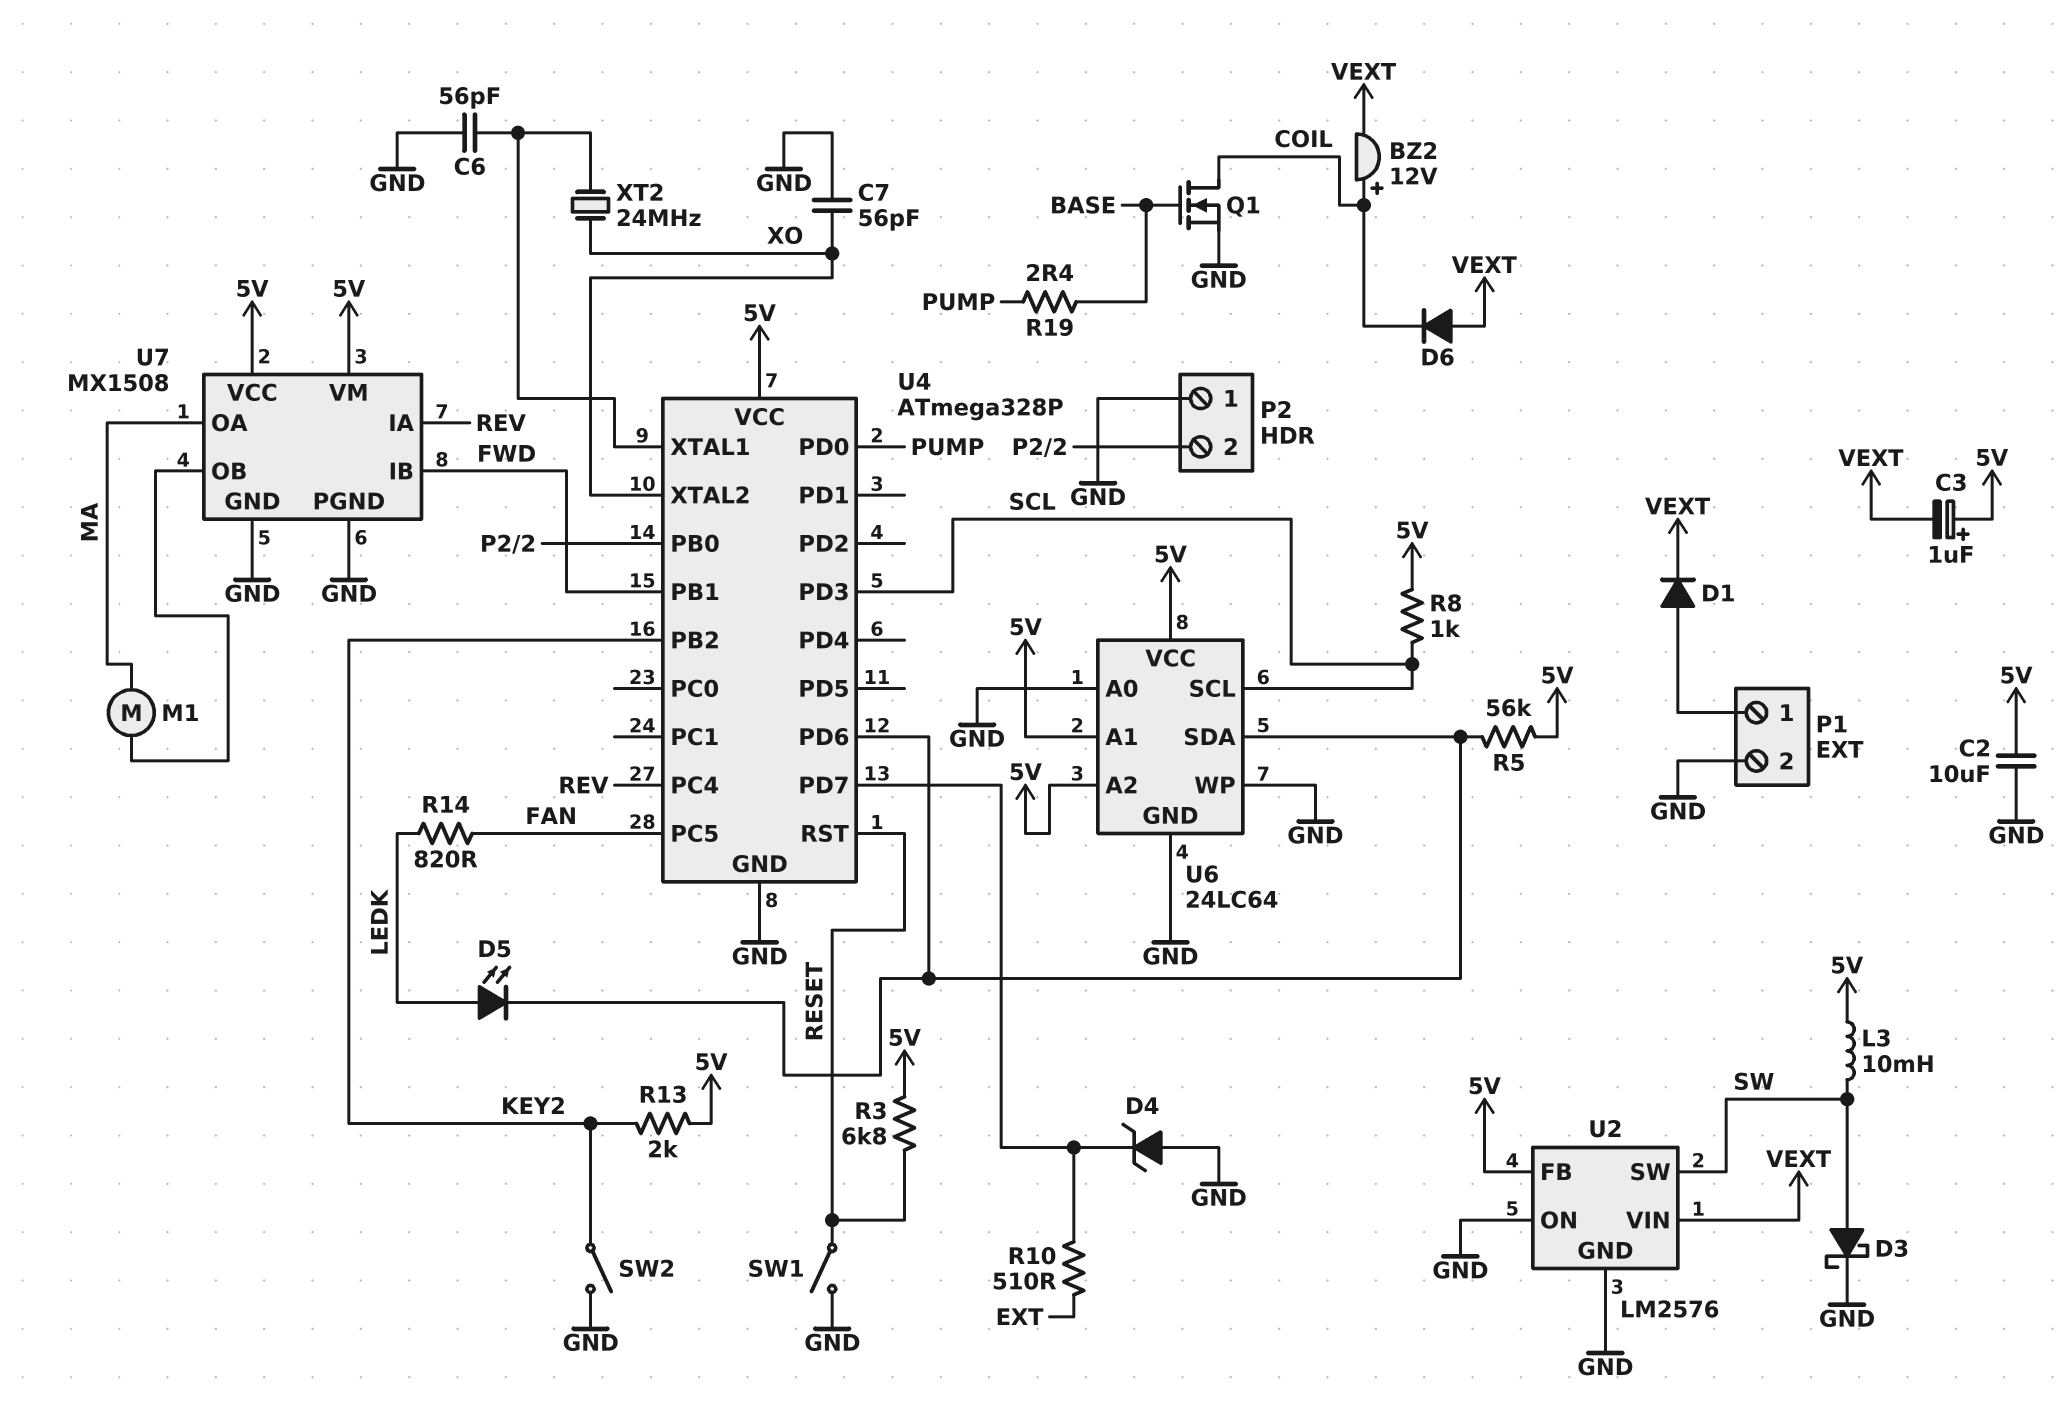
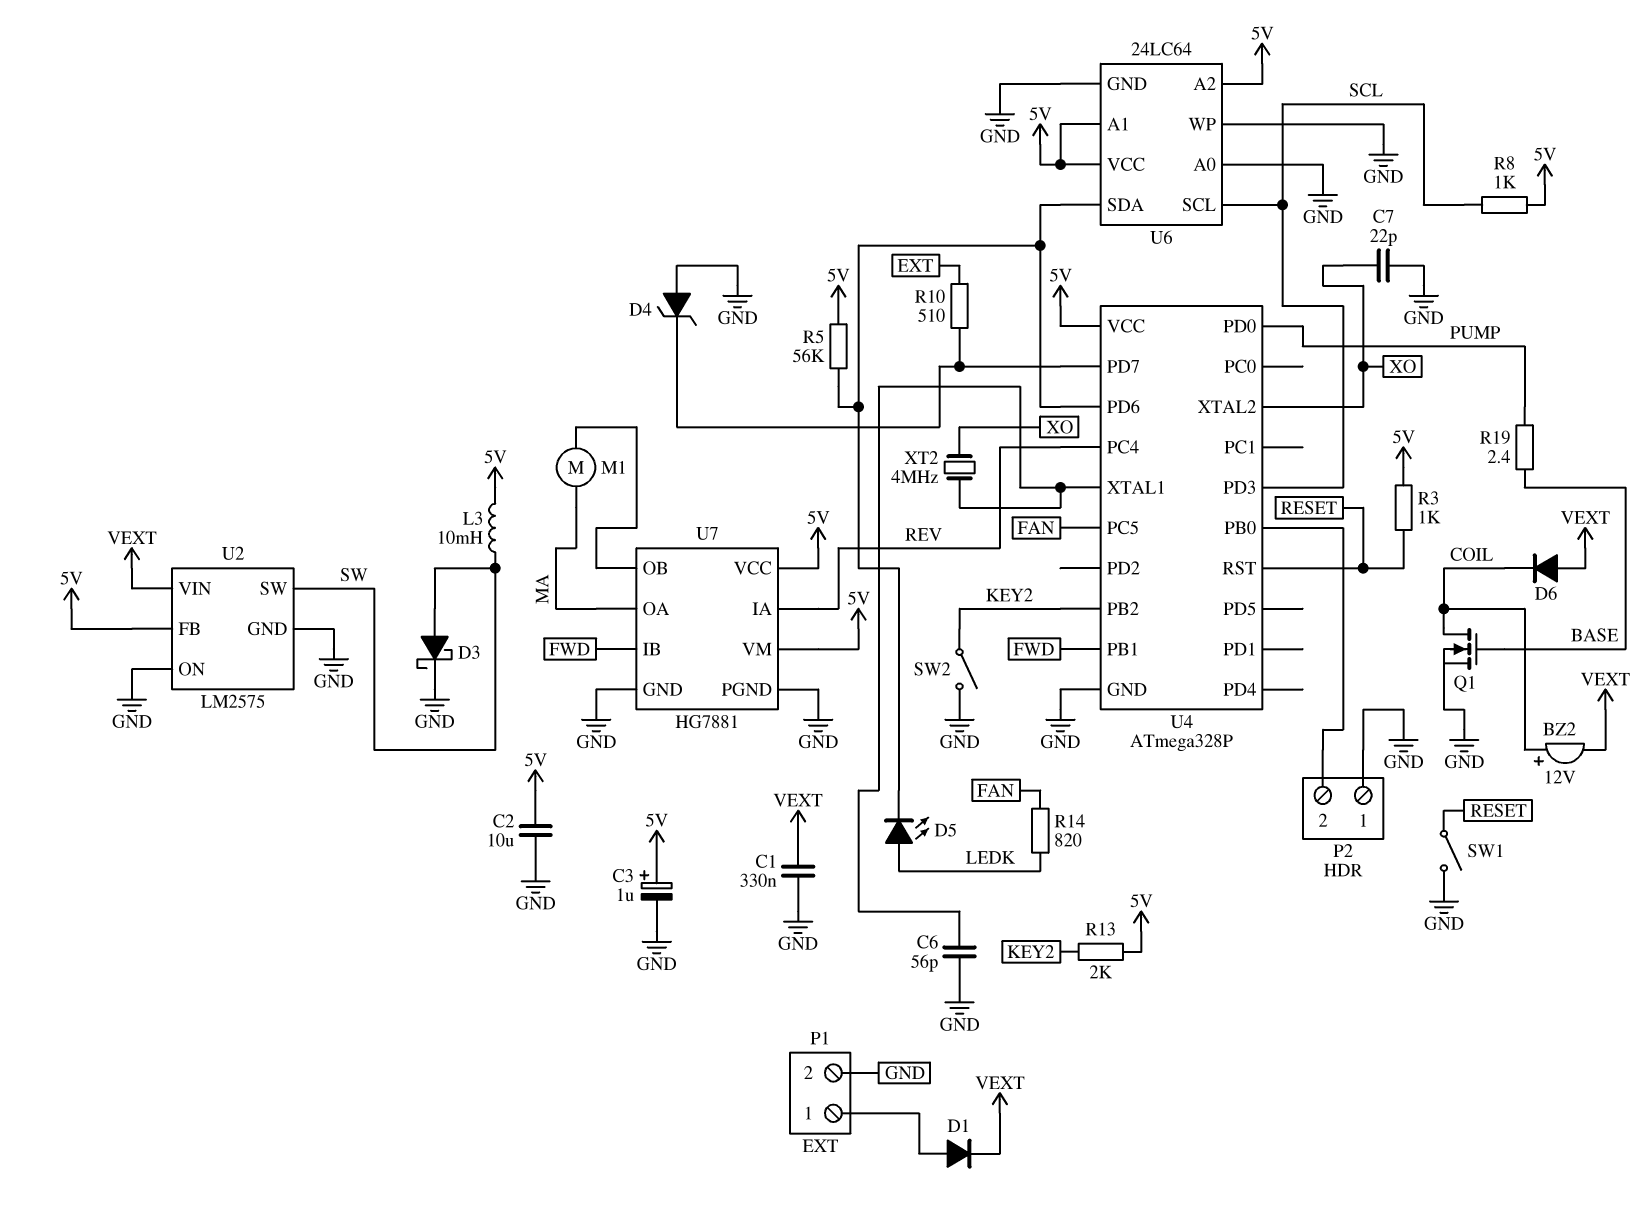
C1: none -> 330nF (GND, VEXT)
C3: 1uF (plus 5V, minus VEXT) -> 1uF (plus 5V, minus GND)
C7: 56pF (GND, XO) -> 22pF (GND, XO)
R3: 6.8k (5V, RESET) -> 1k (5V, RESET)
U2: LM2576 -> LM2575
U7: MX1508 -> HG7881
XT2: 24MHz (U4/XTAL1, XO) -> 4MHz (U4/XTAL1, XO)

